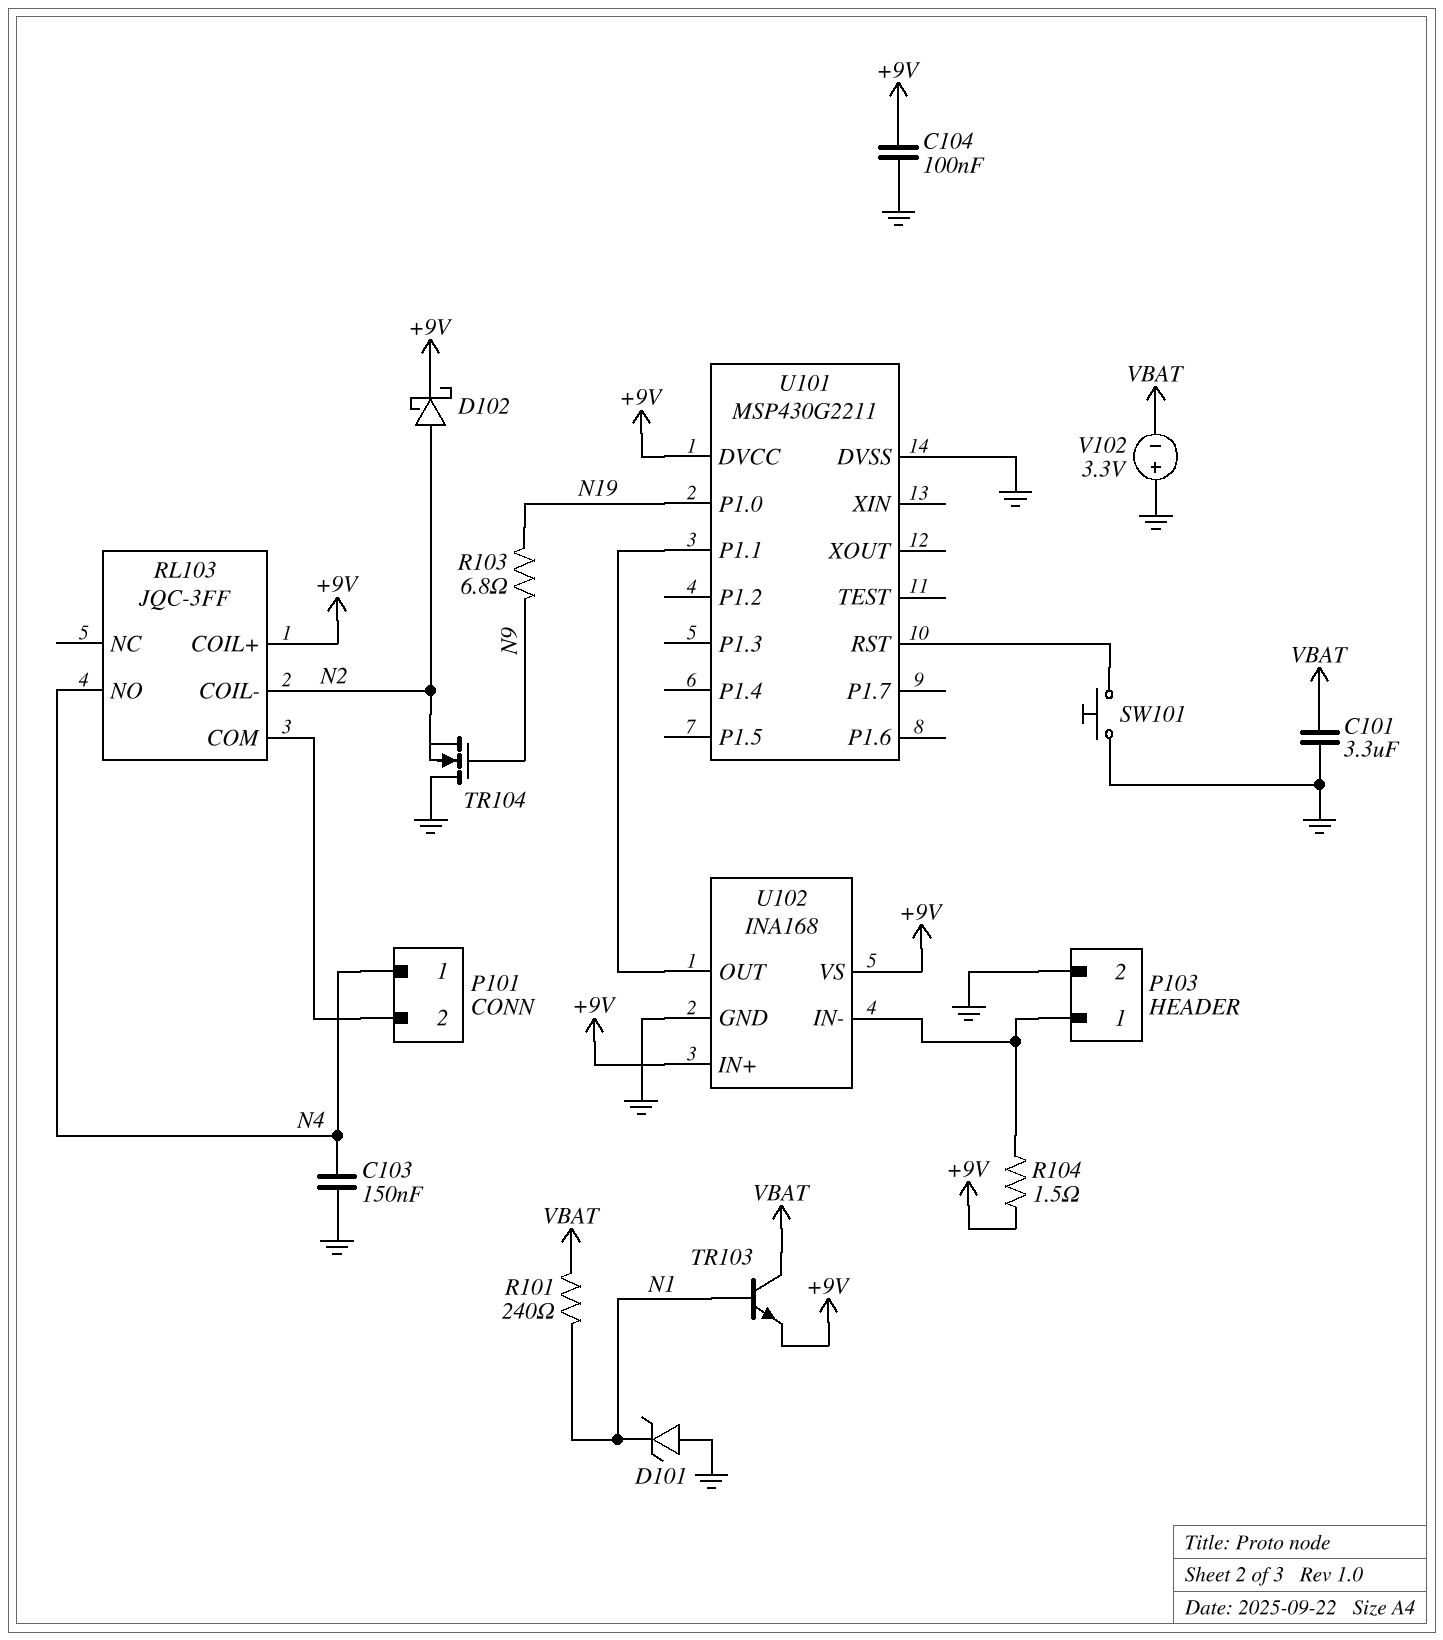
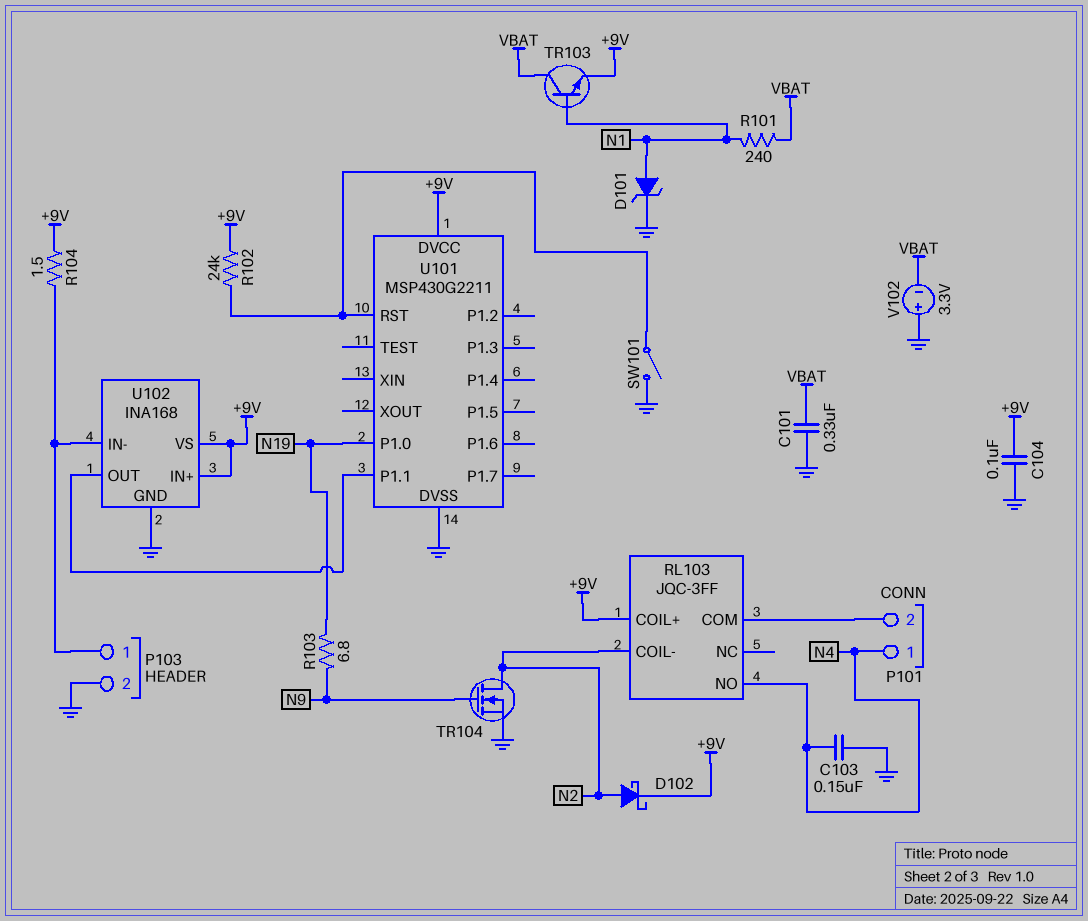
C101: 3.3uF (GND, VBAT) -> 330nF (GND, VBAT)
D101: zener (A GND, K N1) -> zener (A N1, K GND)
R102: none -> 24k (+9V, U101/RST)
SW101: button (GND, U101/RST) -> switch (GND, U101/RST)
TR104: NMOS (G N9, D GND, S N2) -> NMOS (G N9, D N2, S GND)

